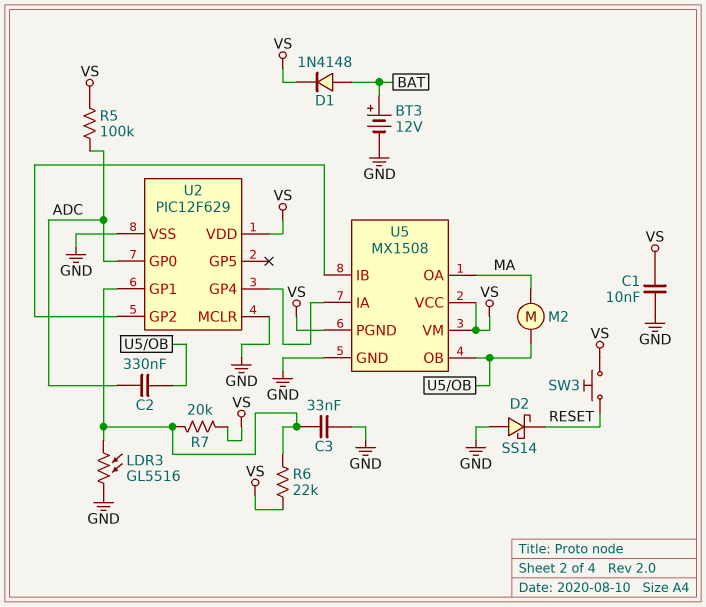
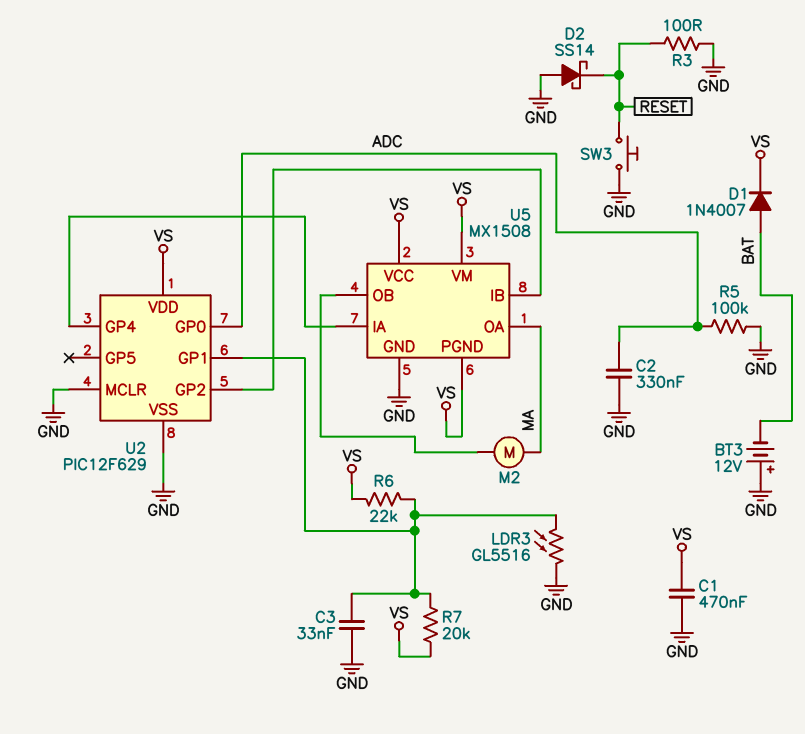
BT3: 12V (plus BAT, minus GND) -> 12V (plus GND, minus BAT)
C1: 10nF (GND, VS) -> 470nF (GND, VS)
C2: 330nF (ADC, U5/OB) -> 330nF (ADC, GND)
D1: diode 1N4148 (A BAT, K VS) -> diode 1N4007 (A BAT, K VS)
R3: none -> 100 (GND, RESET)
R5: 100k (ADC, VS) -> 100k (ADC, GND)
SW3: button (RESET, VS) -> button (GND, RESET)

